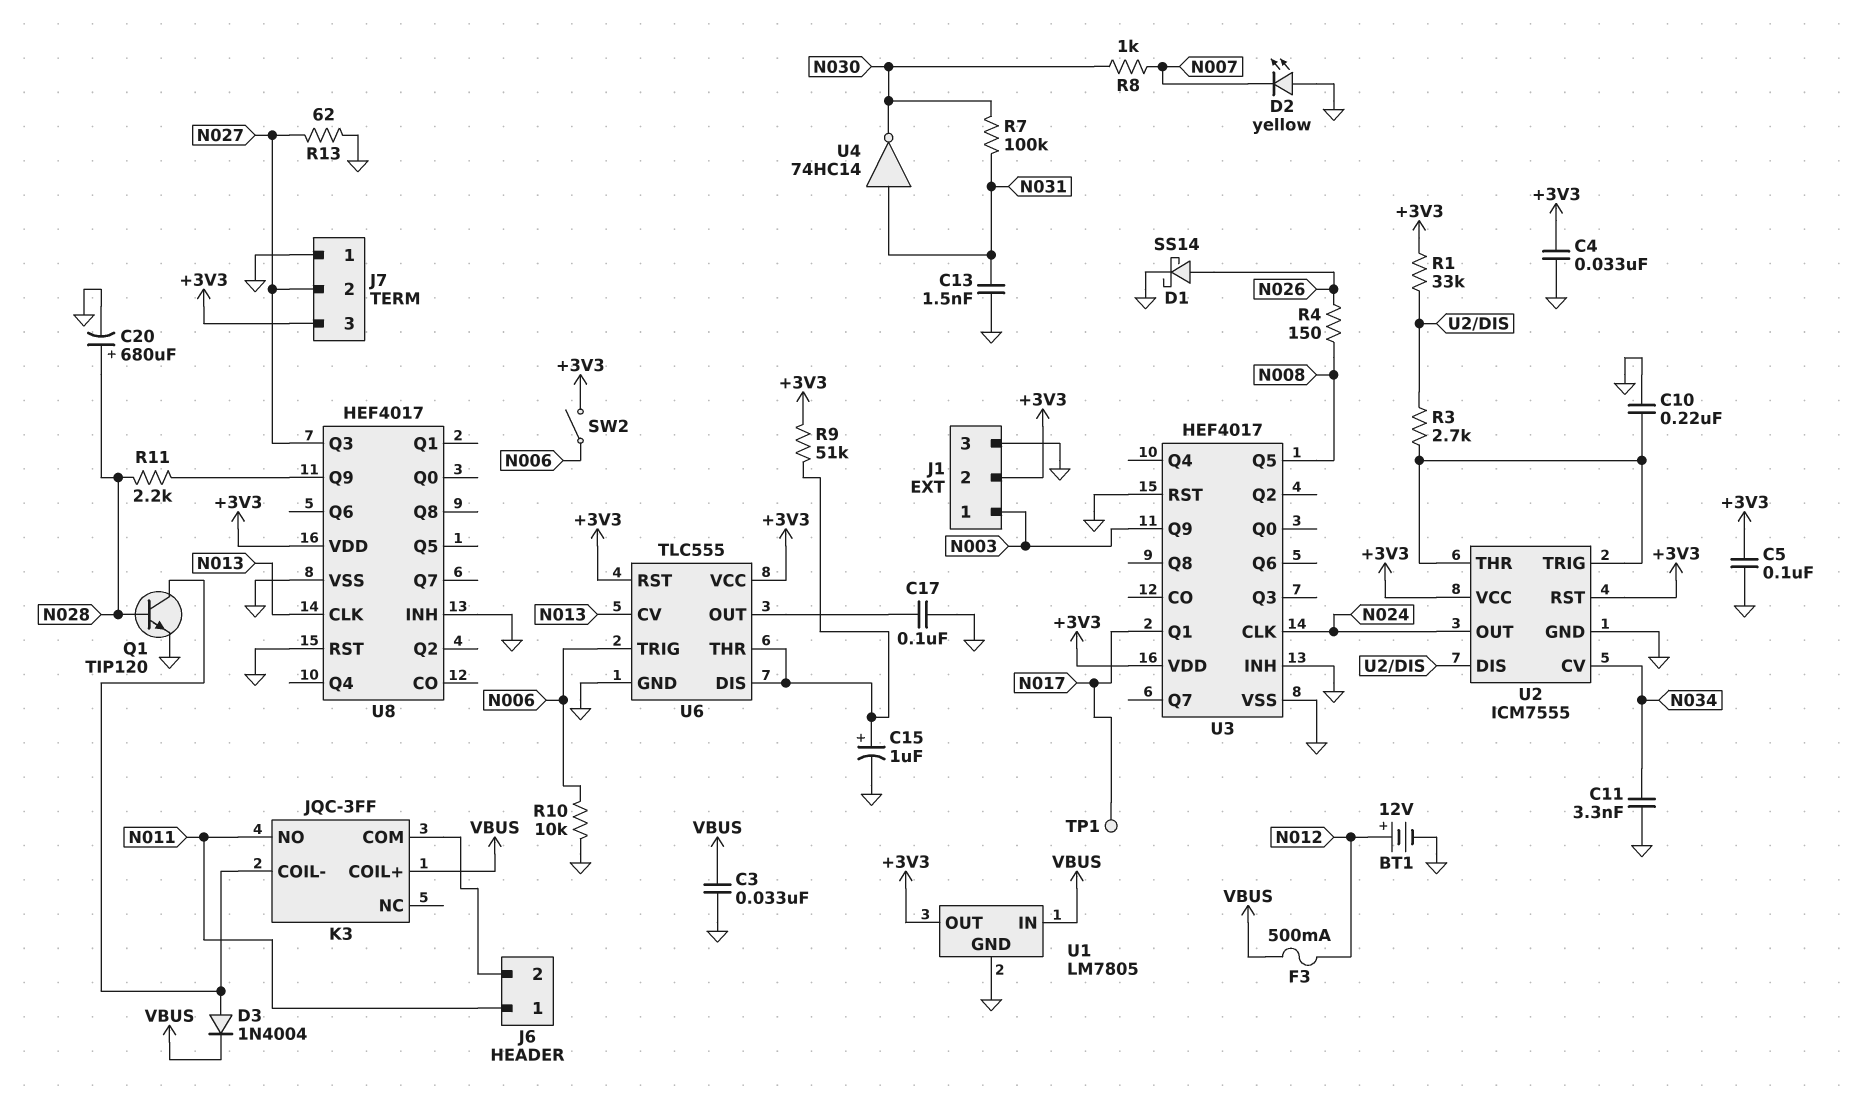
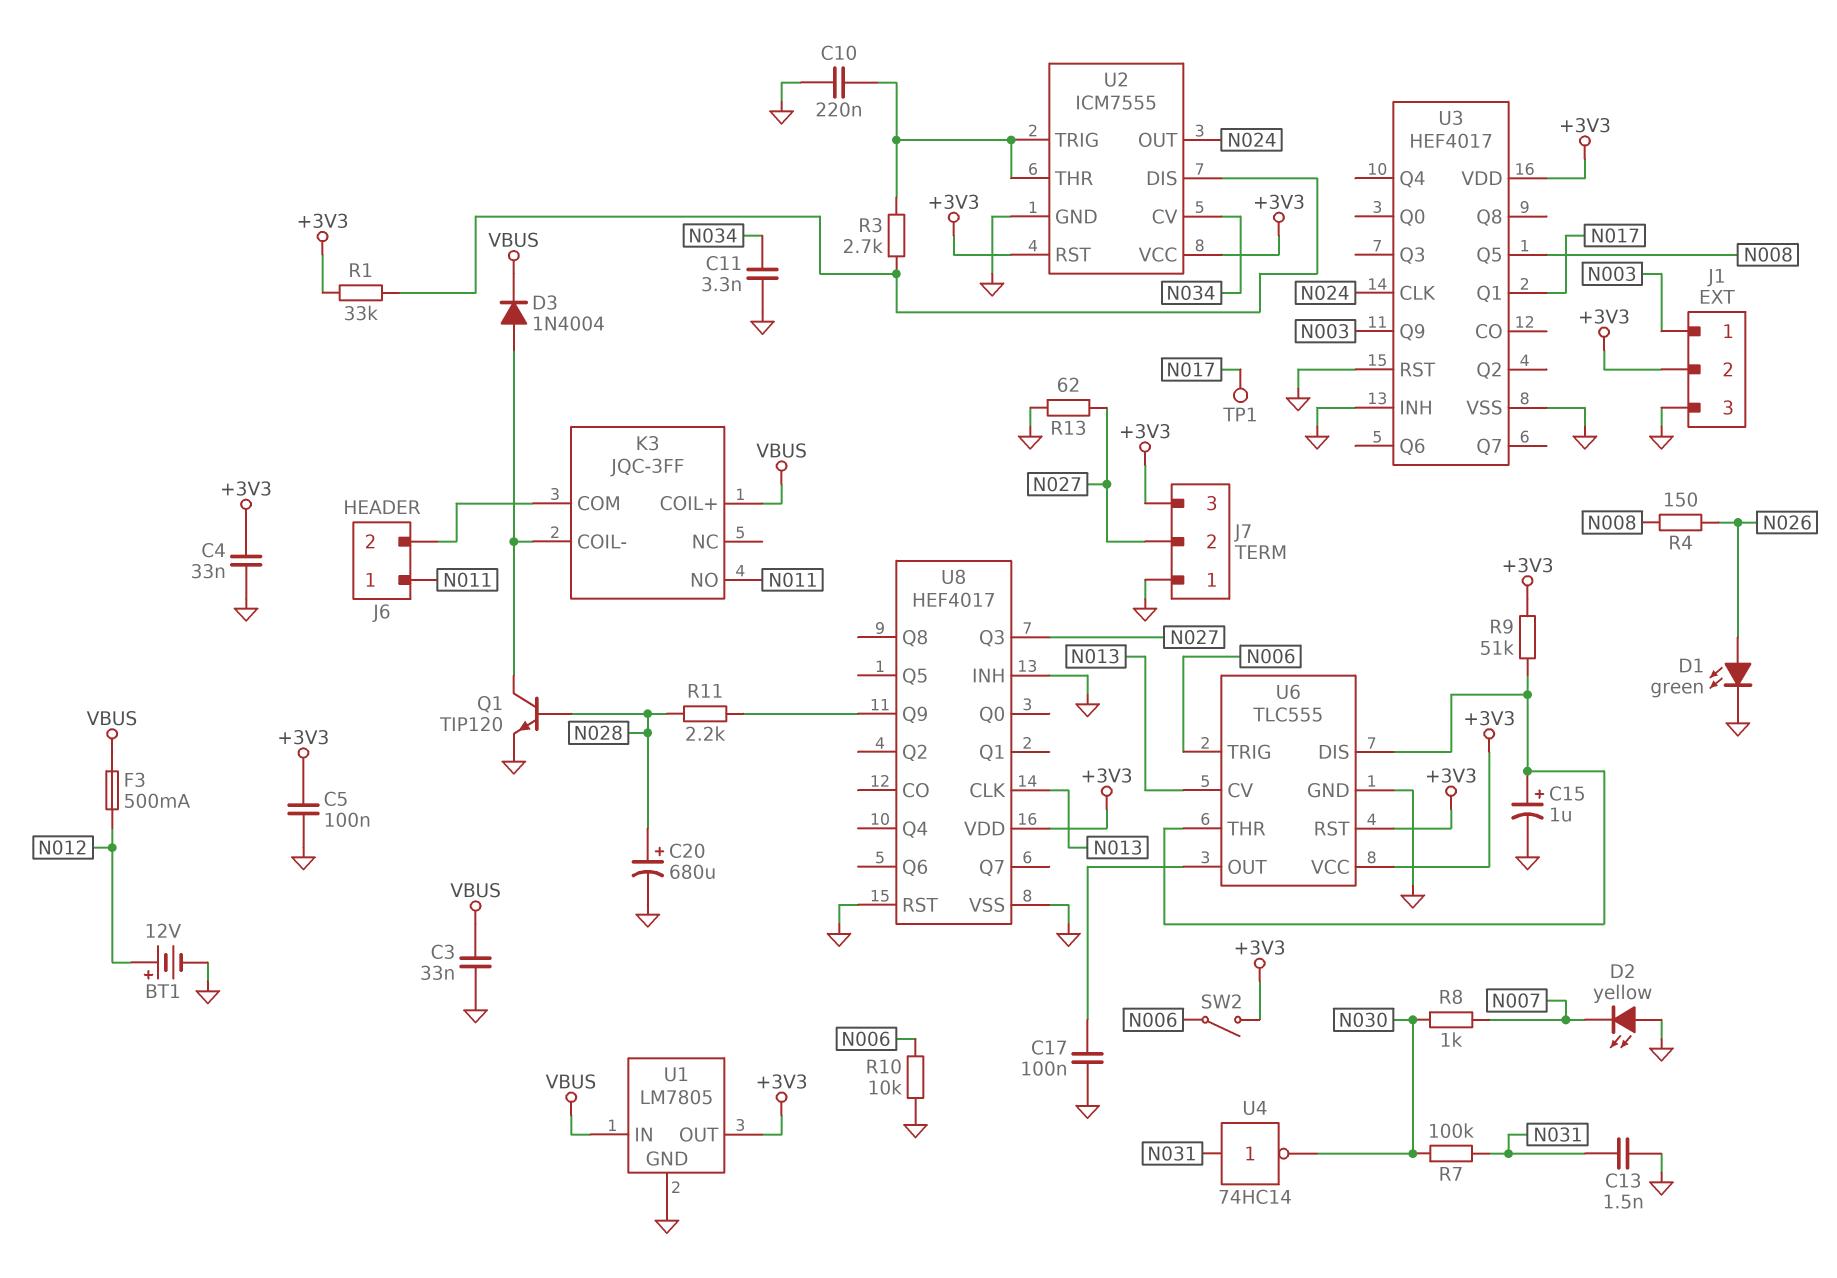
D1: schottky SS14 (A N026, K GND) -> LED green (A N026, K GND)

